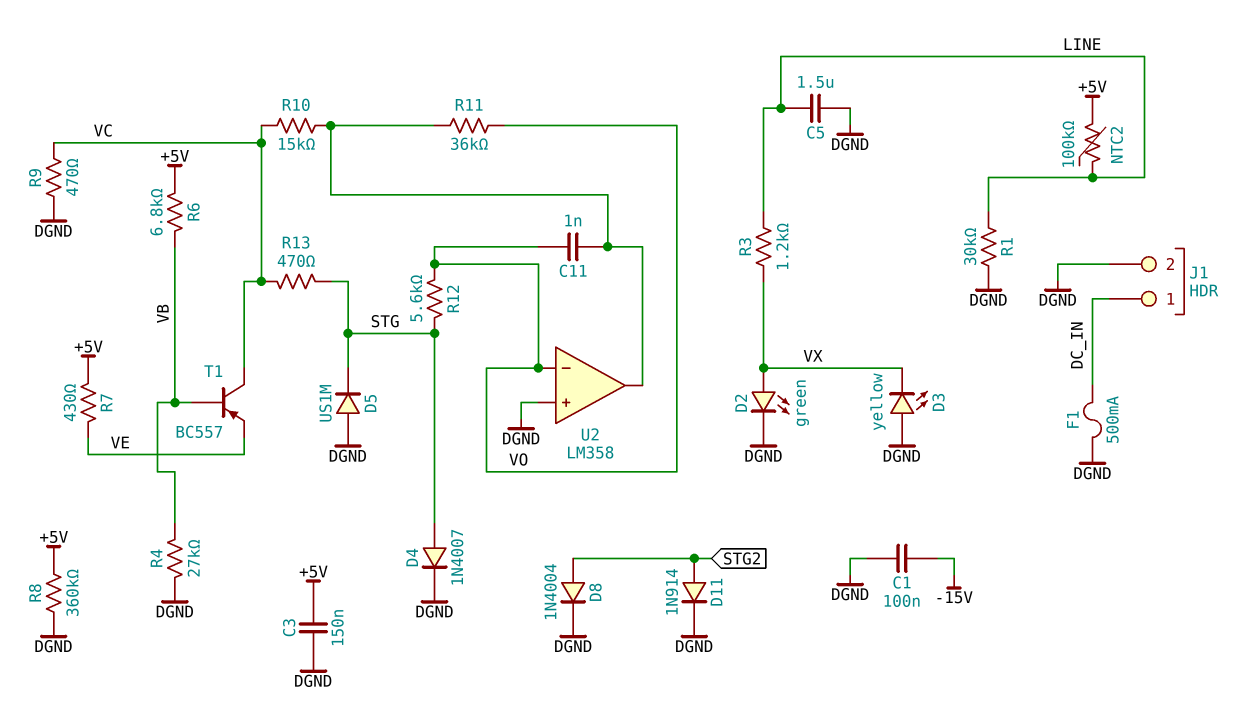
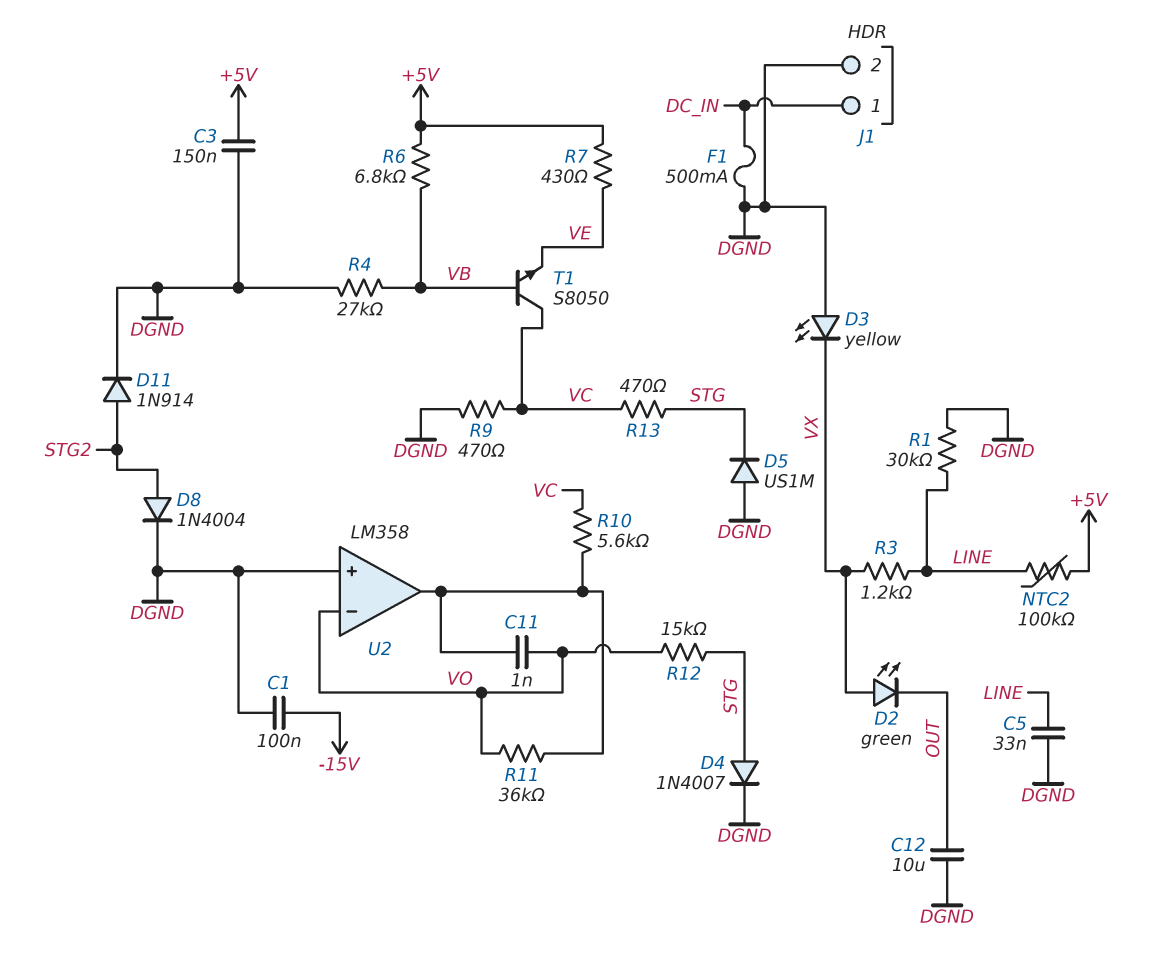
C5: 1.5uF (DGND, LINE) -> 33nF (DGND, LINE)
C12: none -> 10uF (DGND, OUT)
D2: LED green (A VX, K DGND) -> LED green (A VX, K OUT)
R8: 360k (+5V, DGND) -> none
R10: 15k (U2/out, VC) -> 5.6k (U2/out, VC)
R12: 5.6k (STG, VO) -> 15k (STG, VO)
T1: PNP BC557 (B VB, C VC, E VE) -> NPN S8050 (B VB, C VC, E VE)

